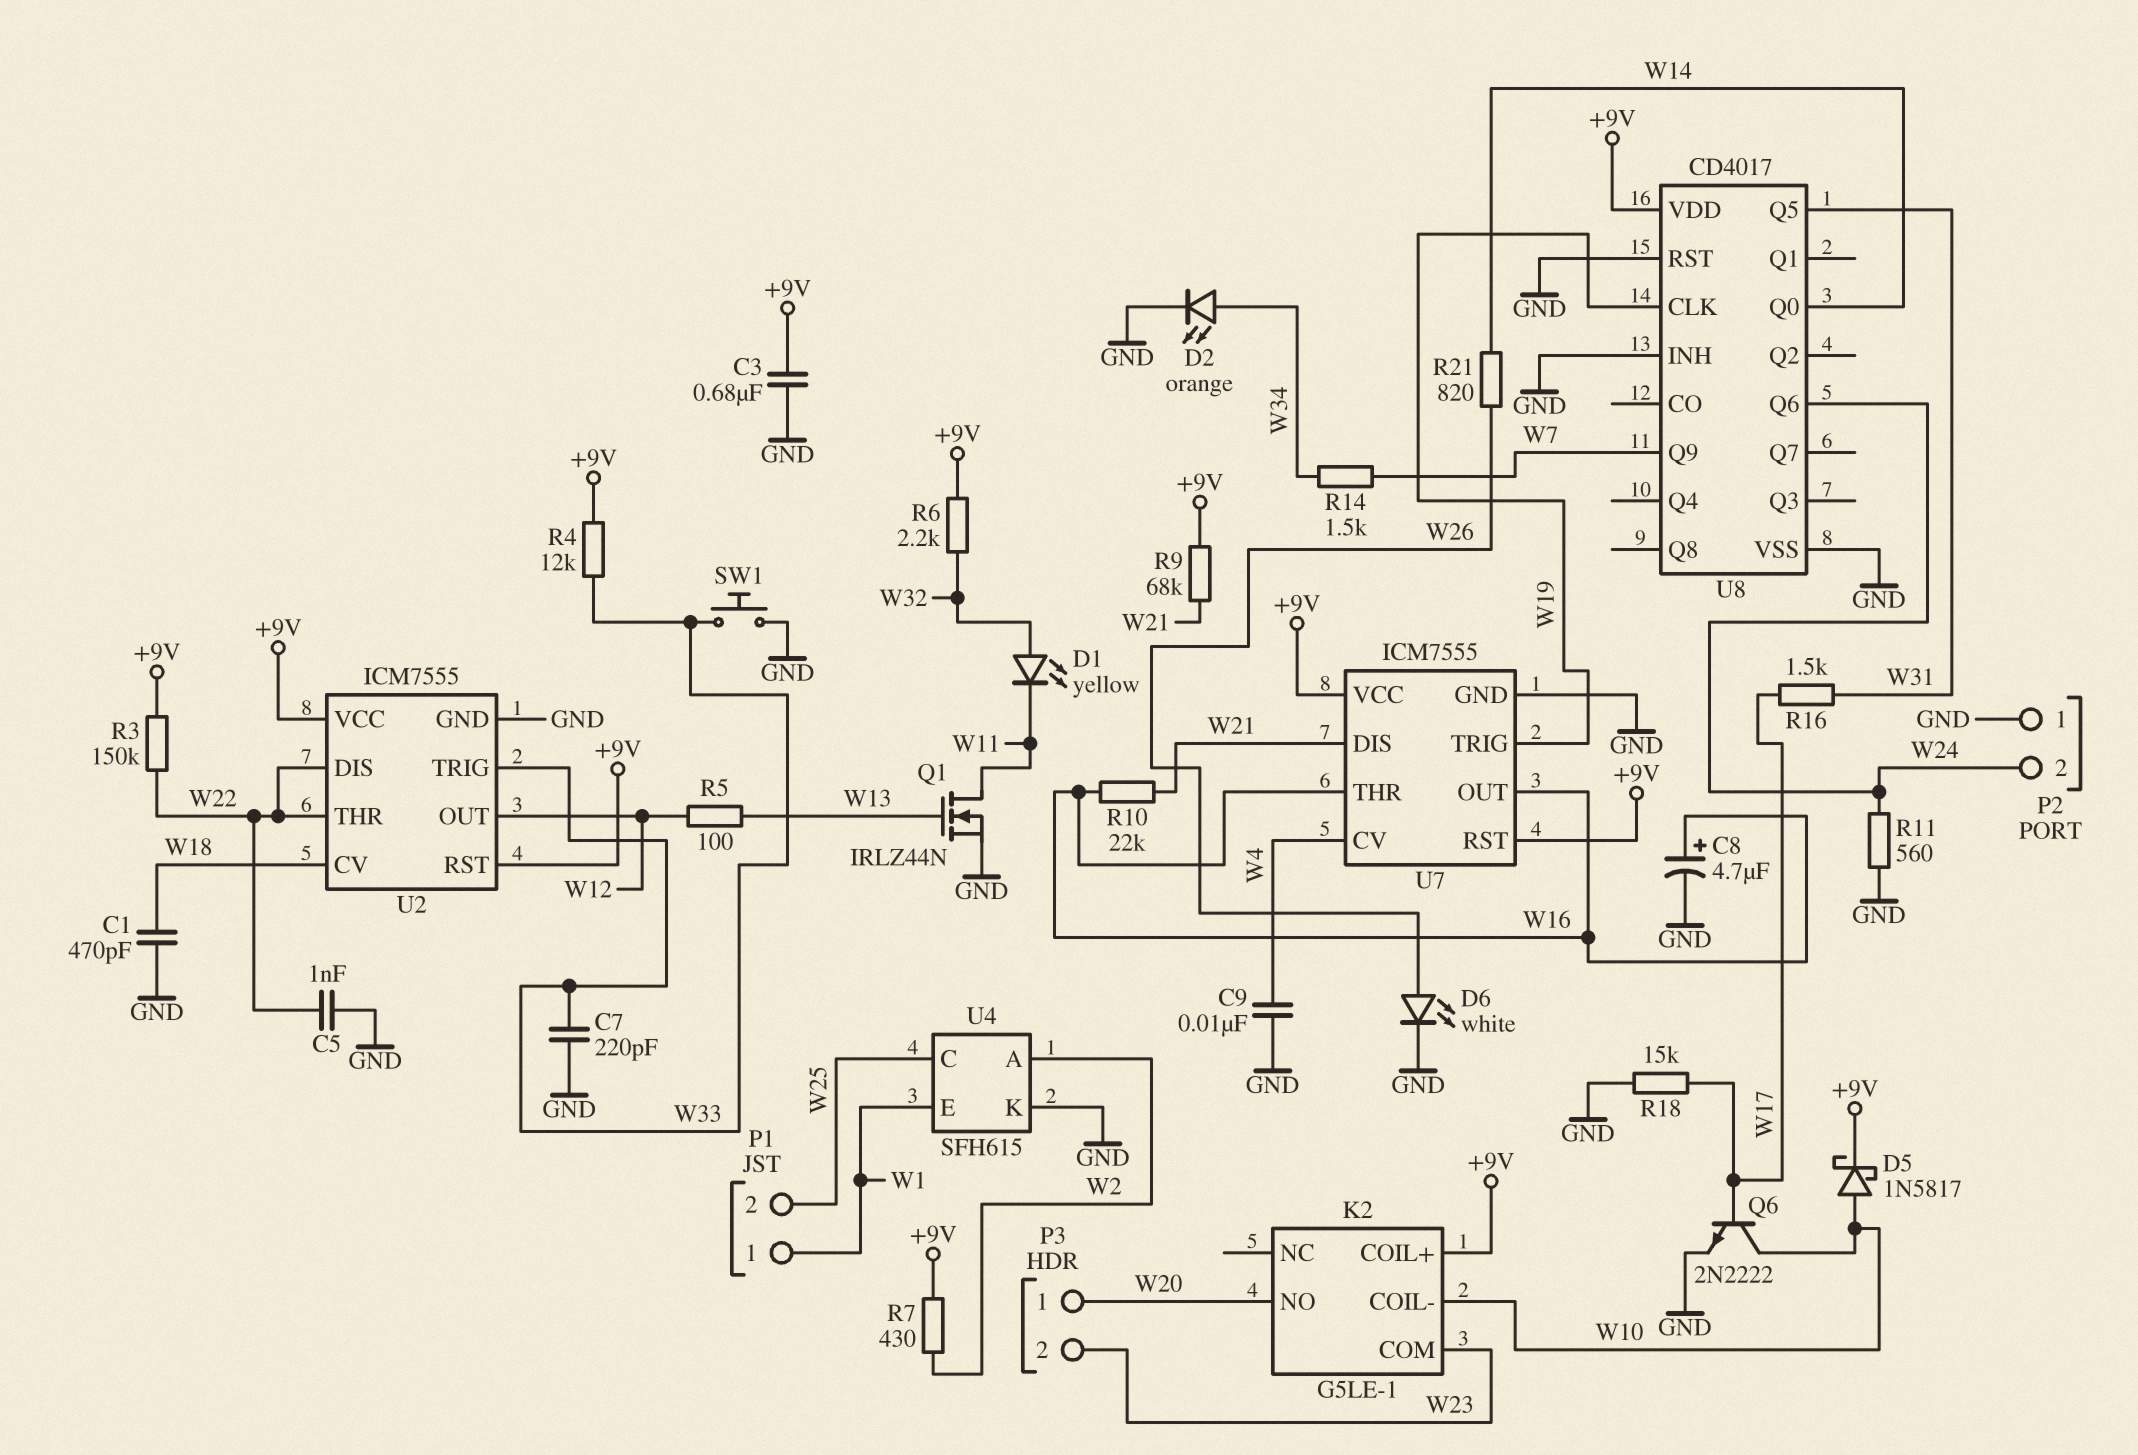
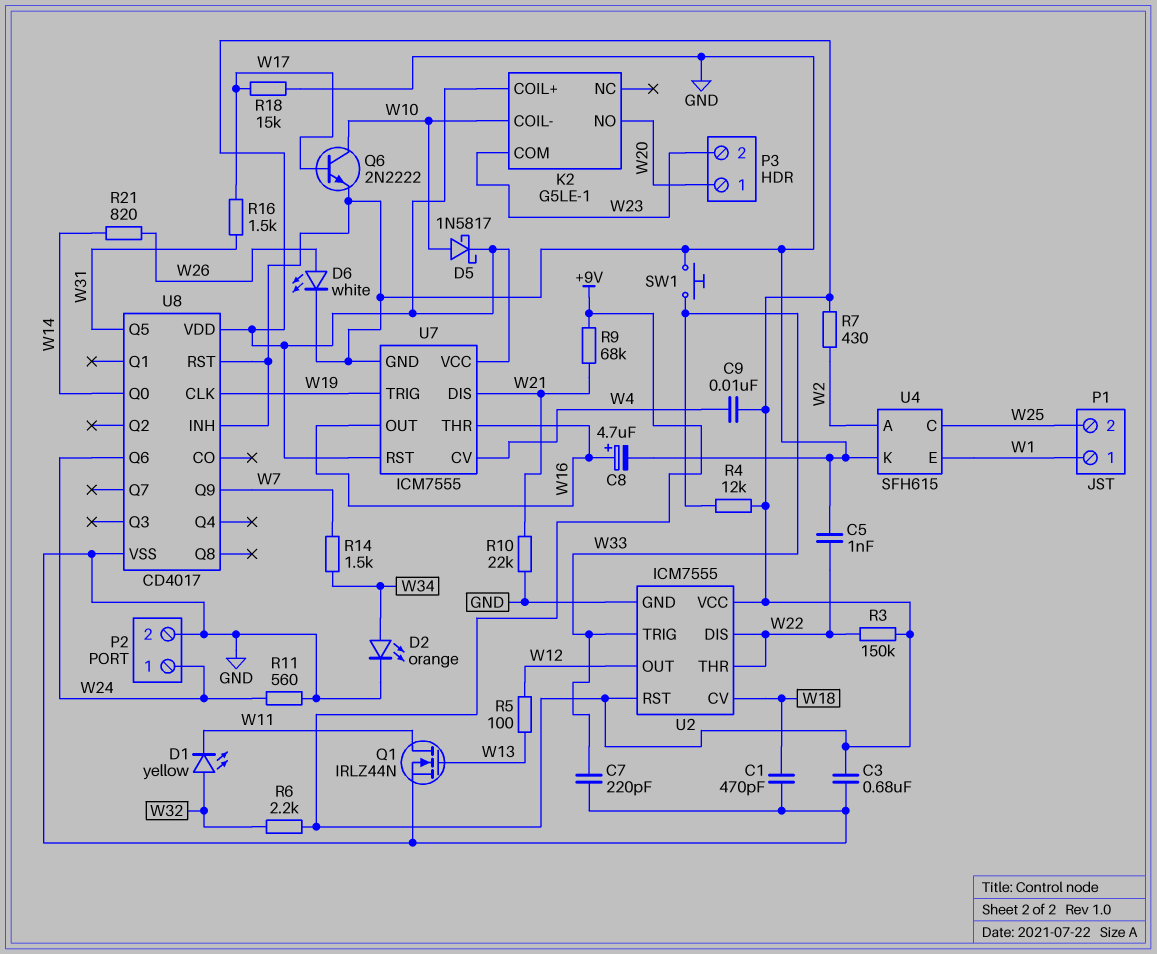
C9: 10nF (GND, W4) -> 10nF (+9V, W4)
P2 pin 1: GND -> W24
P2 pin 2: W24 -> GND
R10: 22k (W16, W21) -> 22k (GND, W21)

